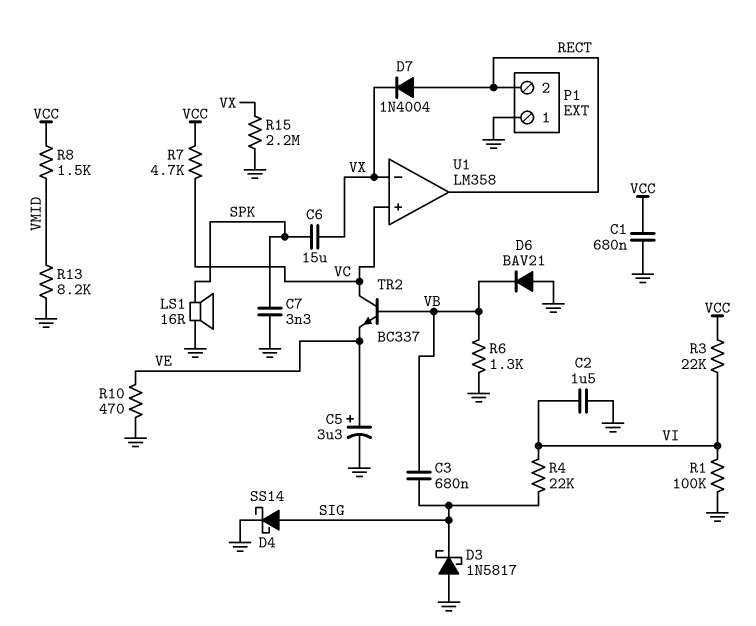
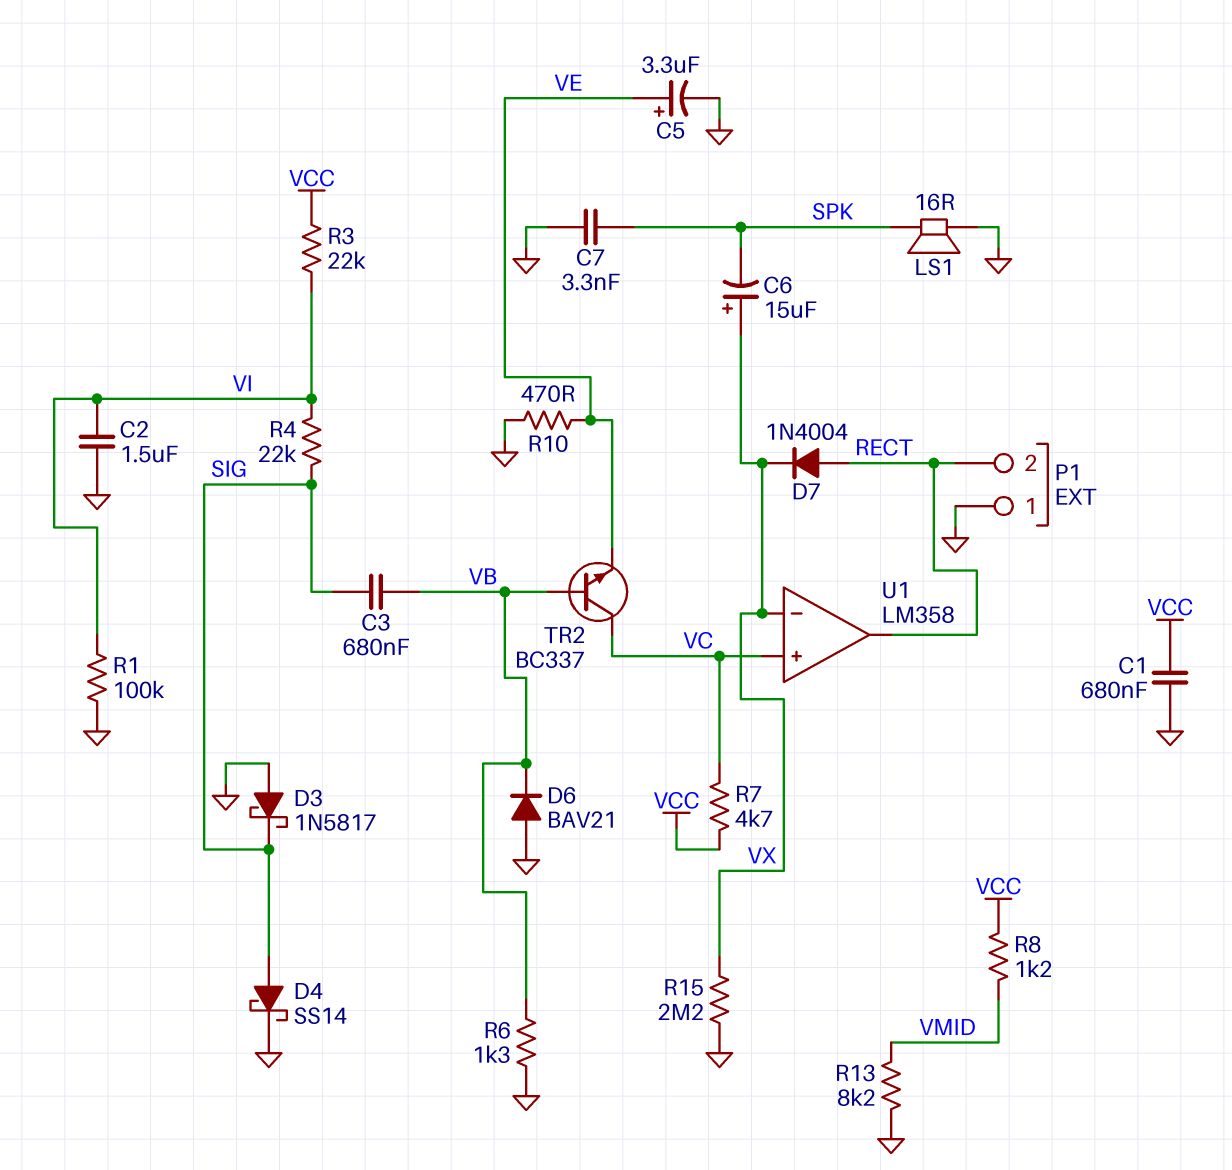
C6: 15uF (SPK, VX) -> 15uF (plus VX, minus SPK)
R8: 1.5k (VCC, VMID) -> 1.2k (VCC, VMID)

